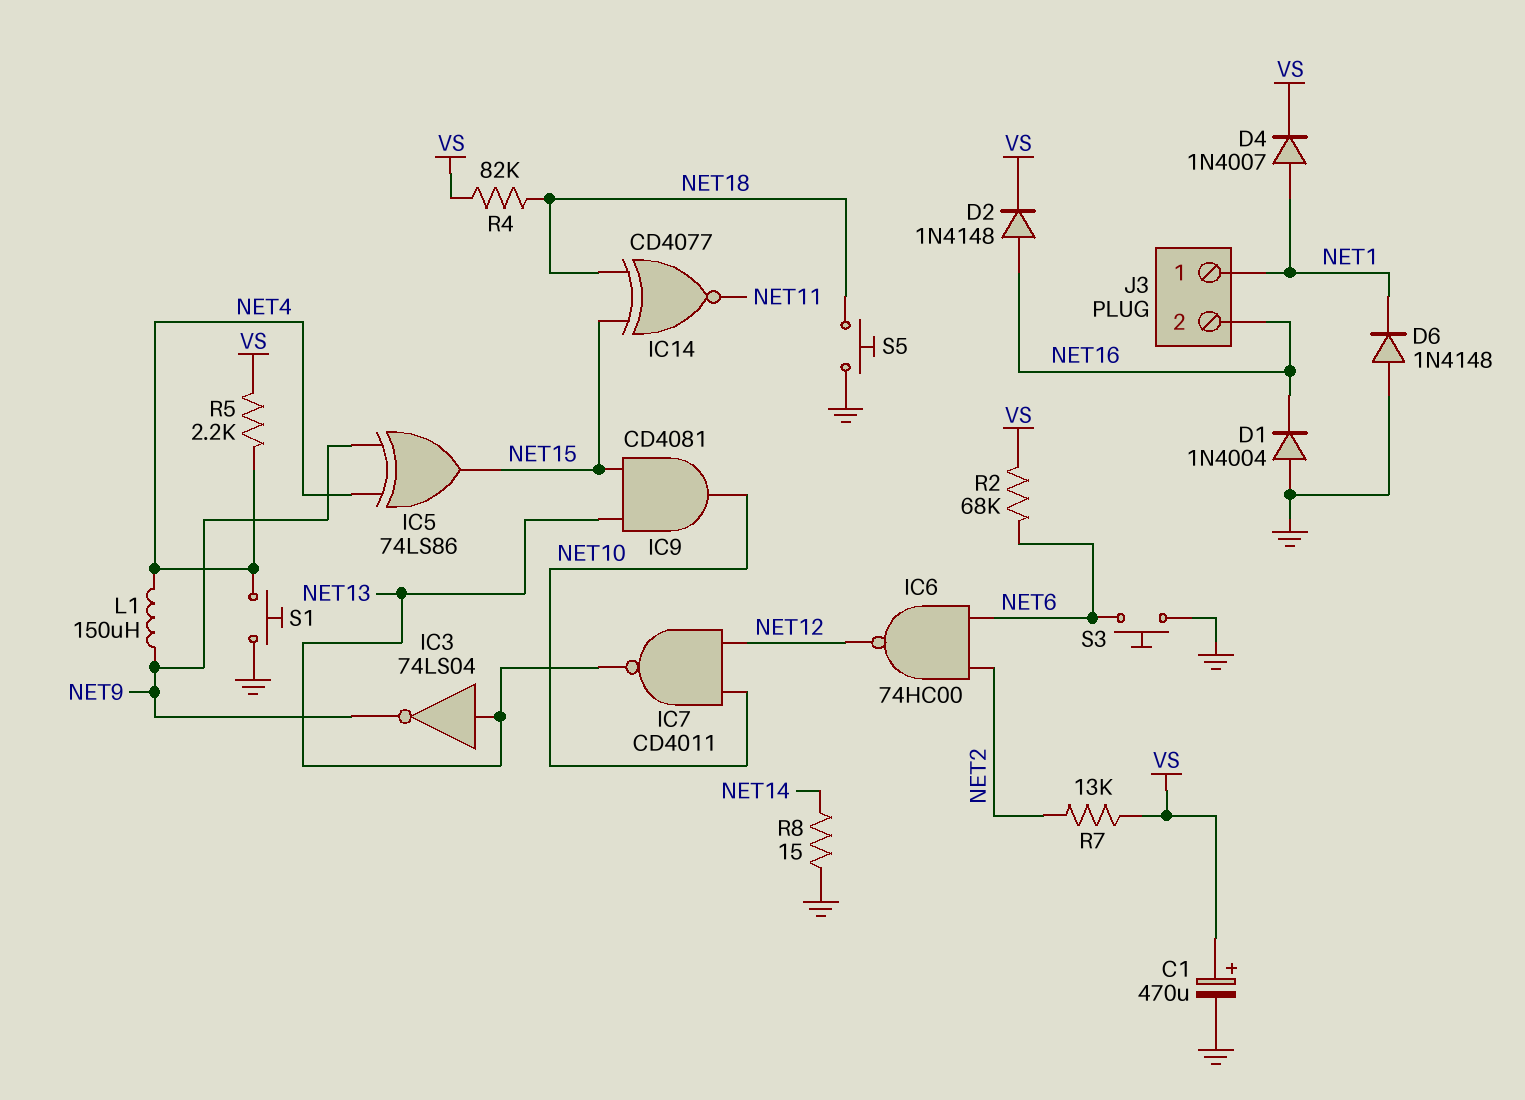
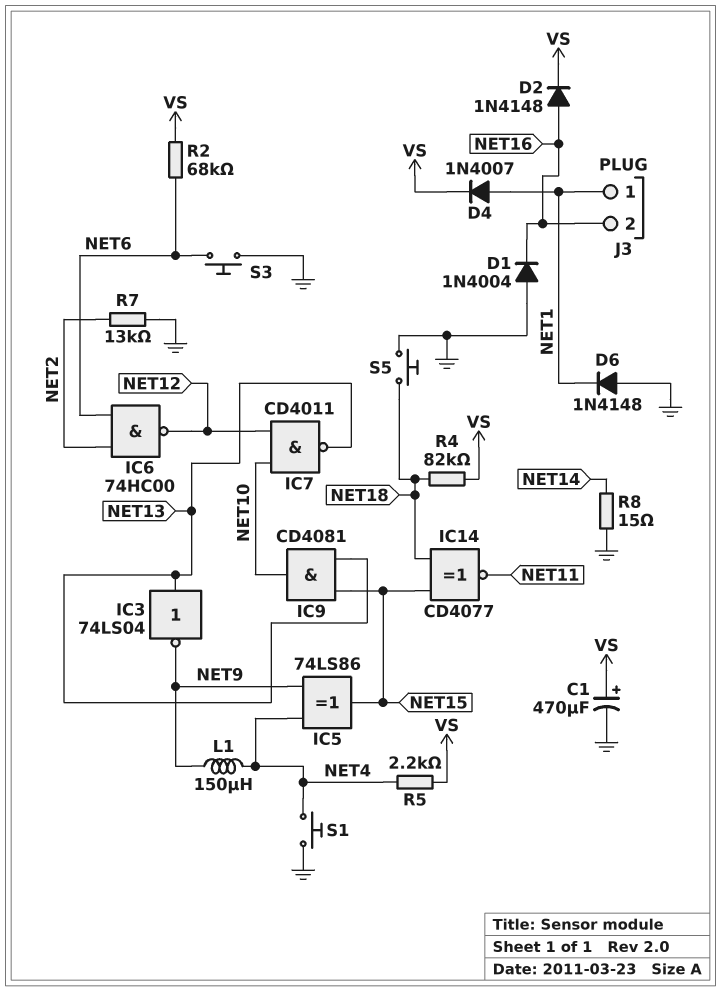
R7: 13k (NET2, VS) -> 13k (GND, NET2)

